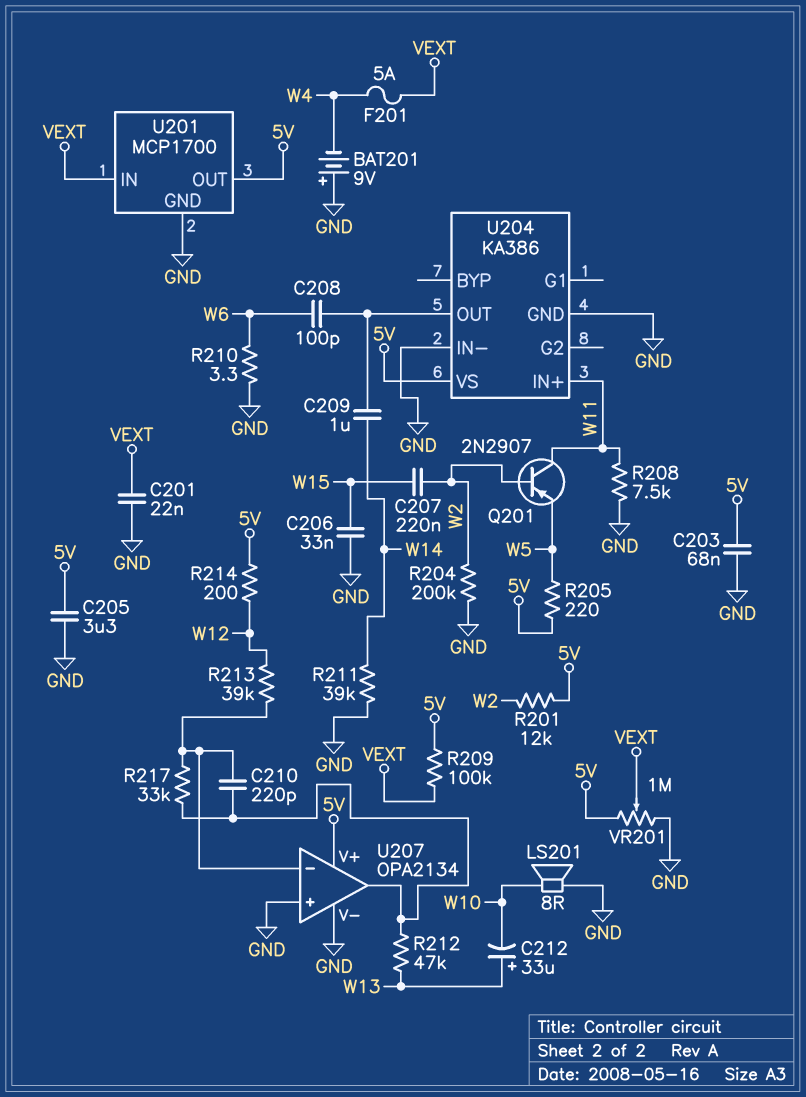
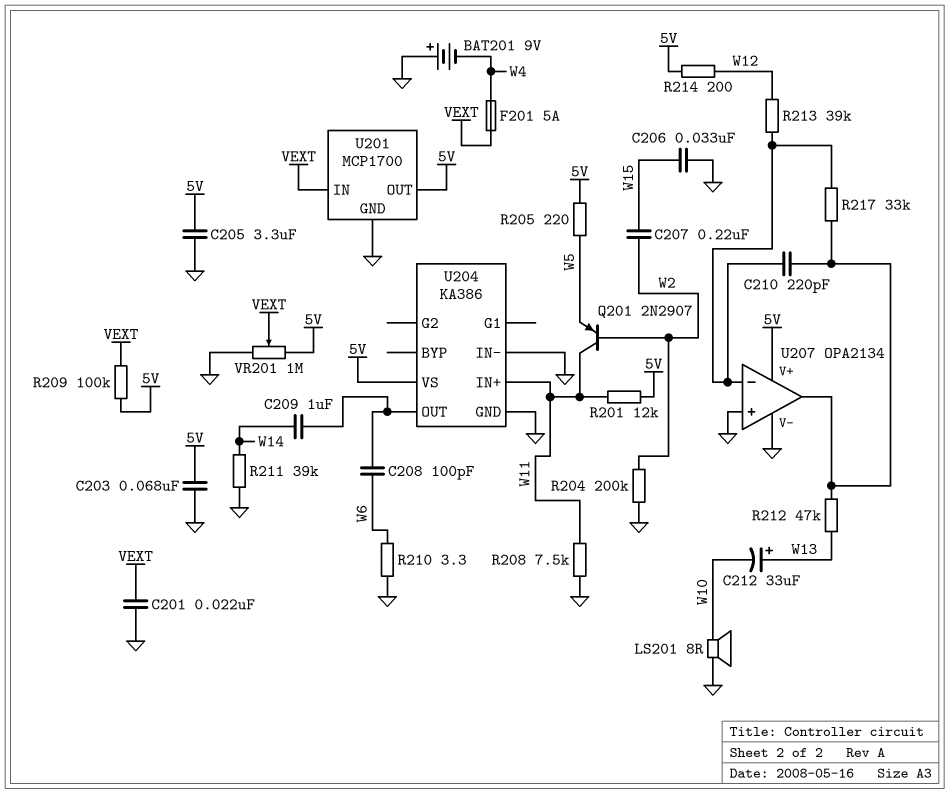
R201: 12k (5V, W2) -> 12k (5V, W11)

